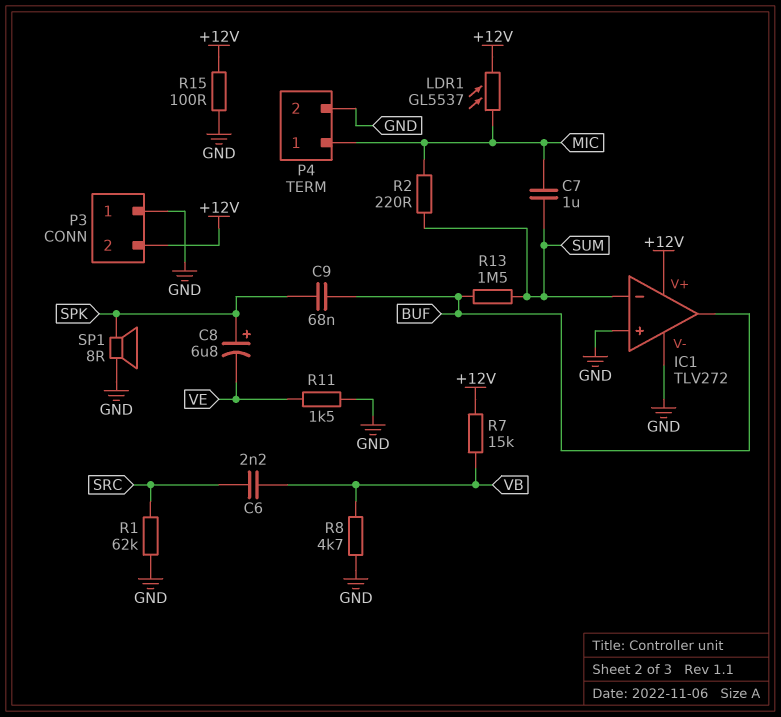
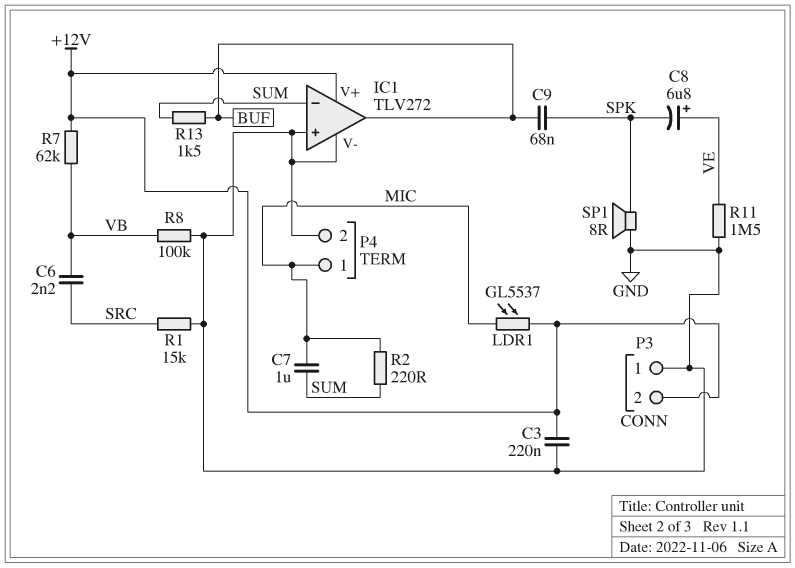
C3: none -> 220nF (+12V, GND)
C8: 6.8uF (plus SPK, minus VE) -> 6.8uF (plus VE, minus SPK)
R1: 62k (GND, SRC) -> 15k (GND, SRC)
R7: 15k (+12V, VB) -> 62k (+12V, VB)
R8: 4.7k (GND, VB) -> 100k (GND, VB)
R11: 1.5k (GND, VE) -> 1.5M (GND, VE)
R13: 1.5M (BUF, SUM) -> 1.5k (BUF, SUM)
R15: 100 (+12V, GND) -> none

